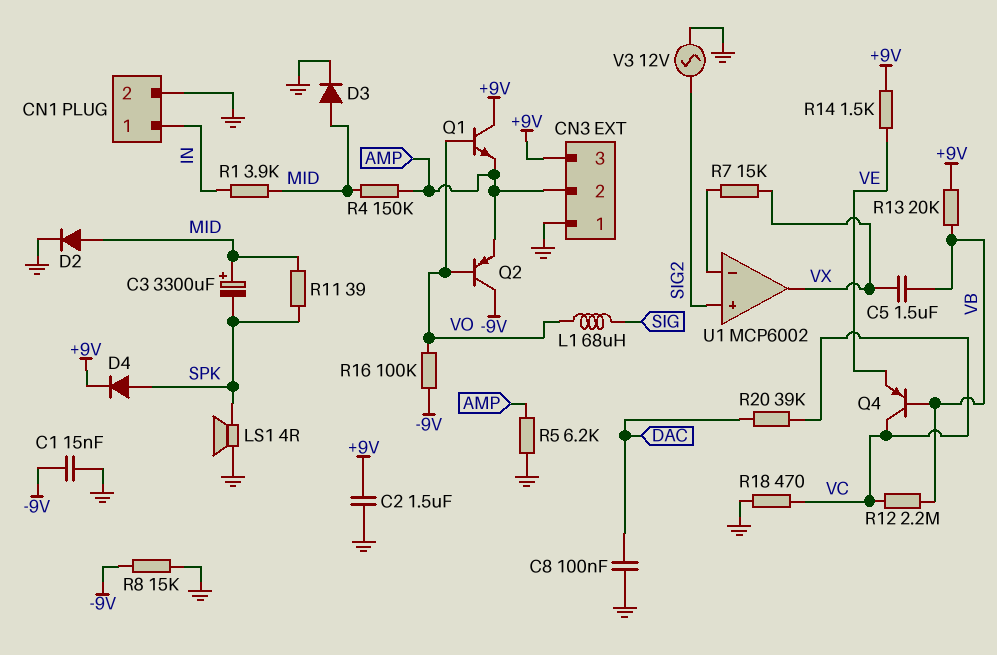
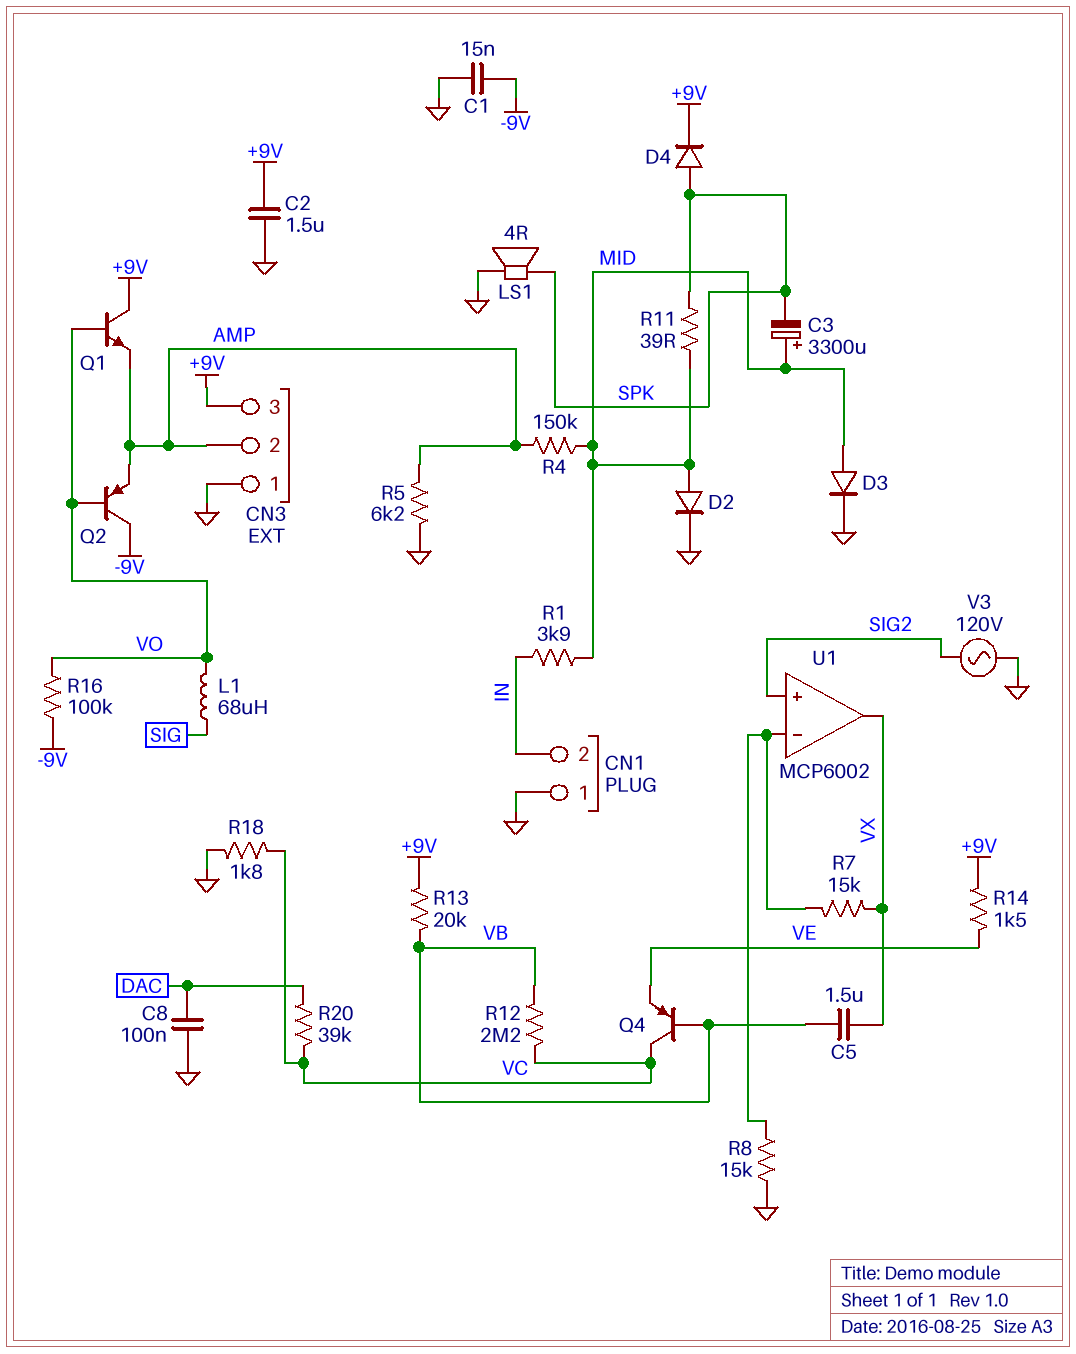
CN1 pin 1: IN -> GND
CN1 pin 2: GND -> IN
R8: 15k (-9V, GND) -> 15k (GND, U1/in-)
R18: 470 (GND, VC) -> 1.8k (GND, VC)
V3: AC 12V (GND, SIG2) -> AC 120V (GND, SIG2)

